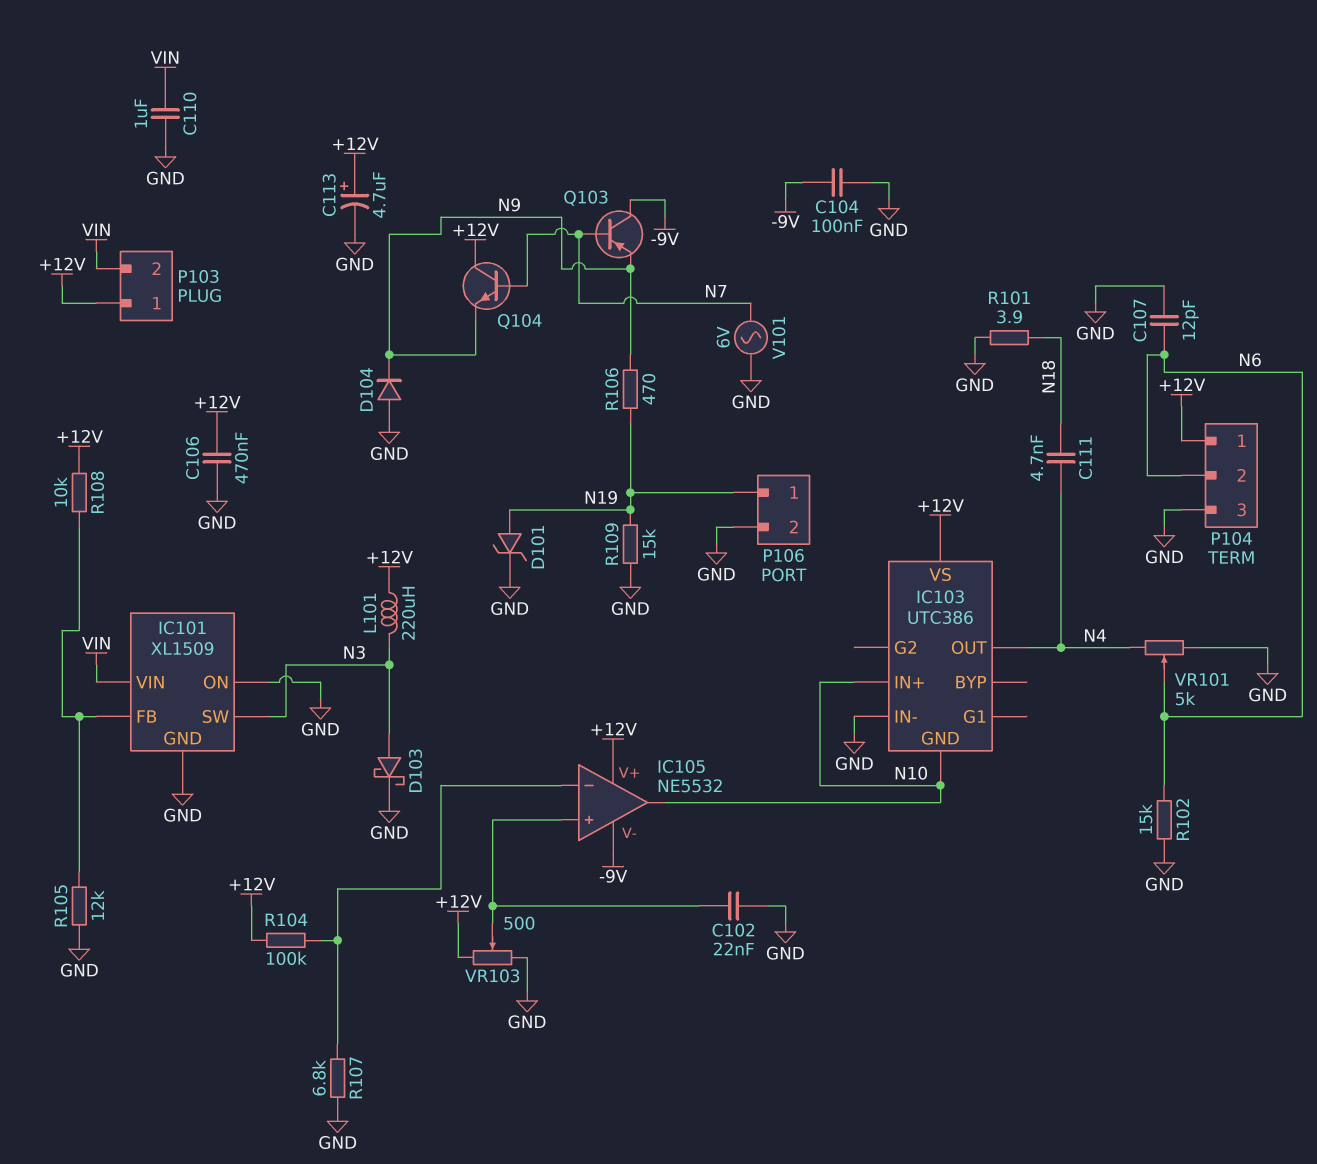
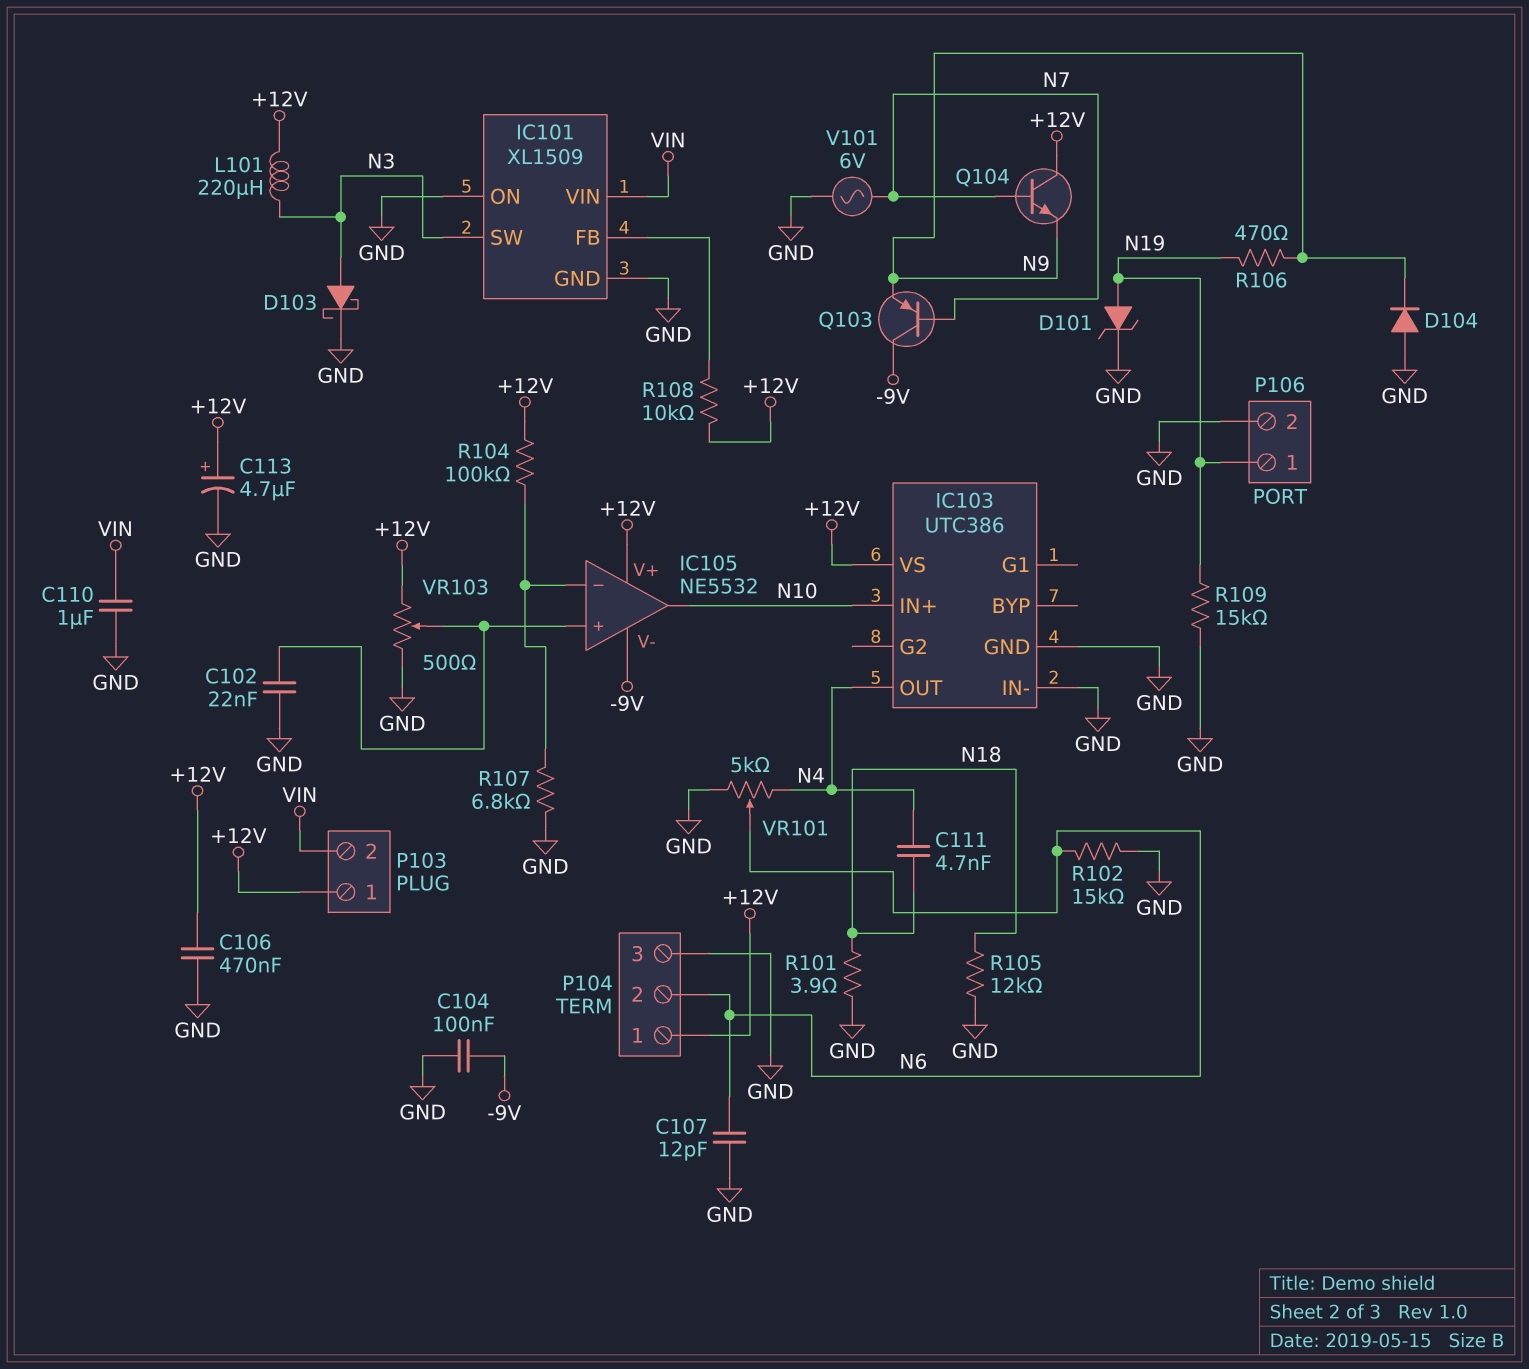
IC103 pin GND: N10 -> GND
R105: 12k (GND, IC101/FB) -> 12k (GND, N18)

